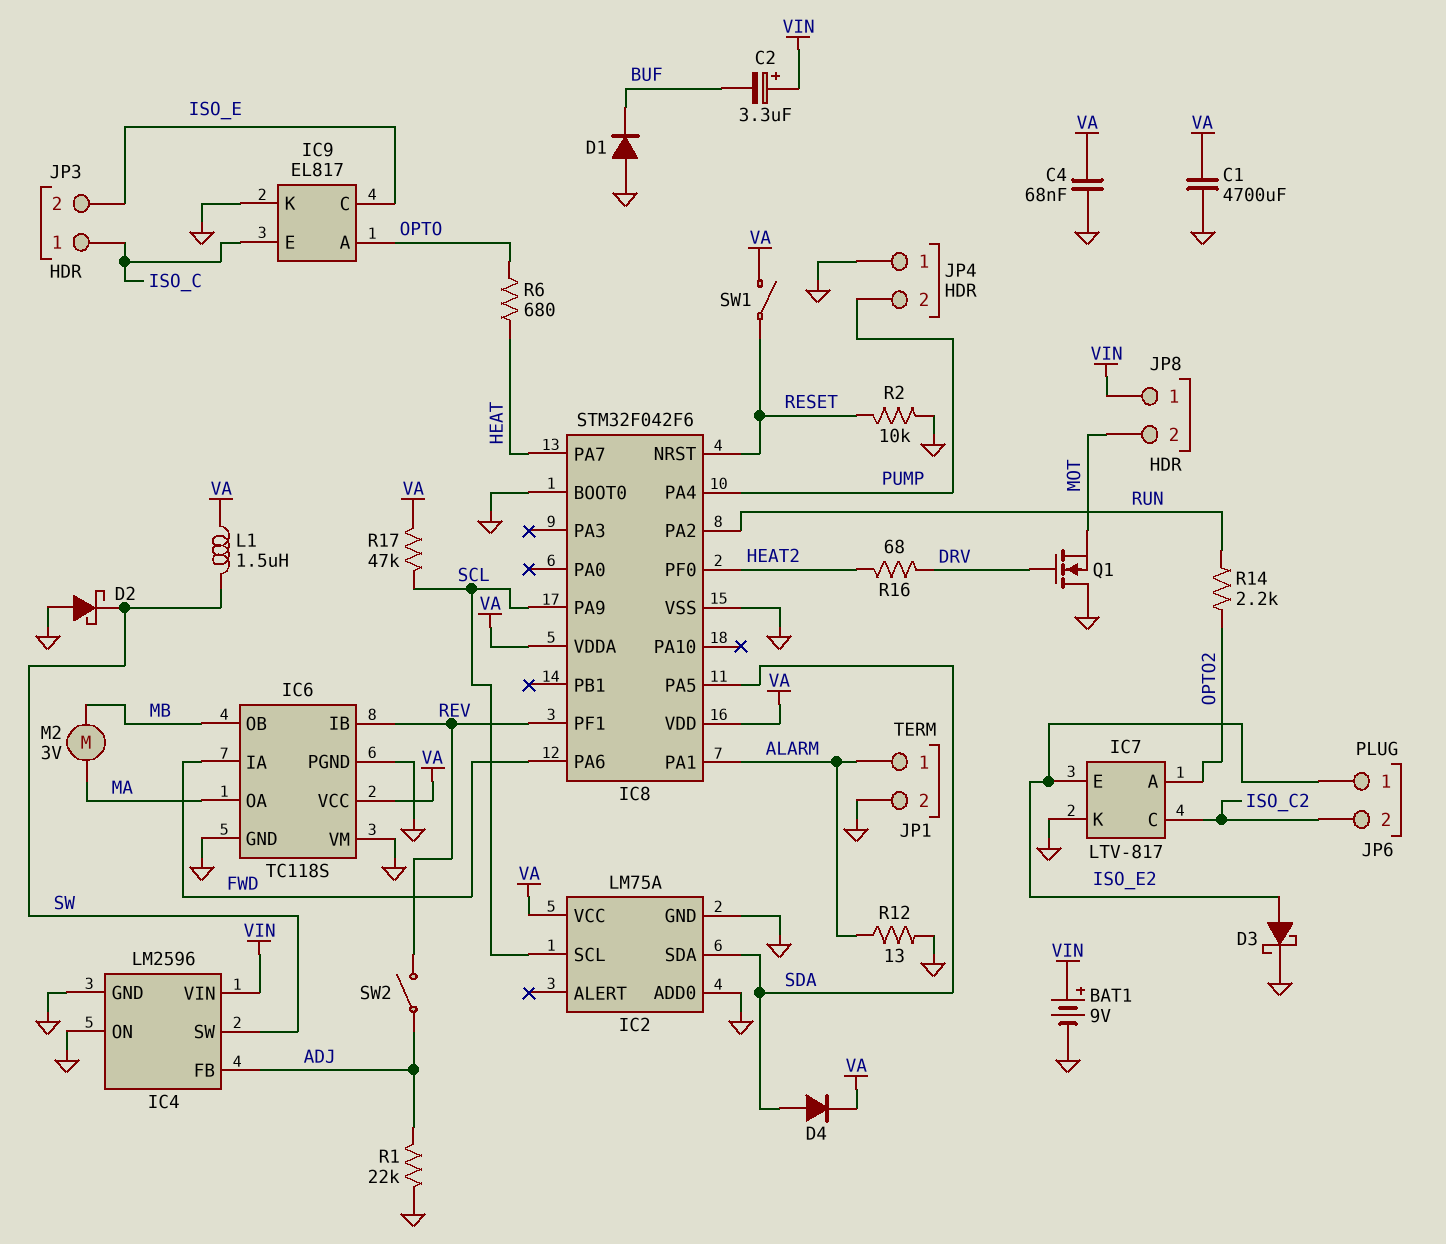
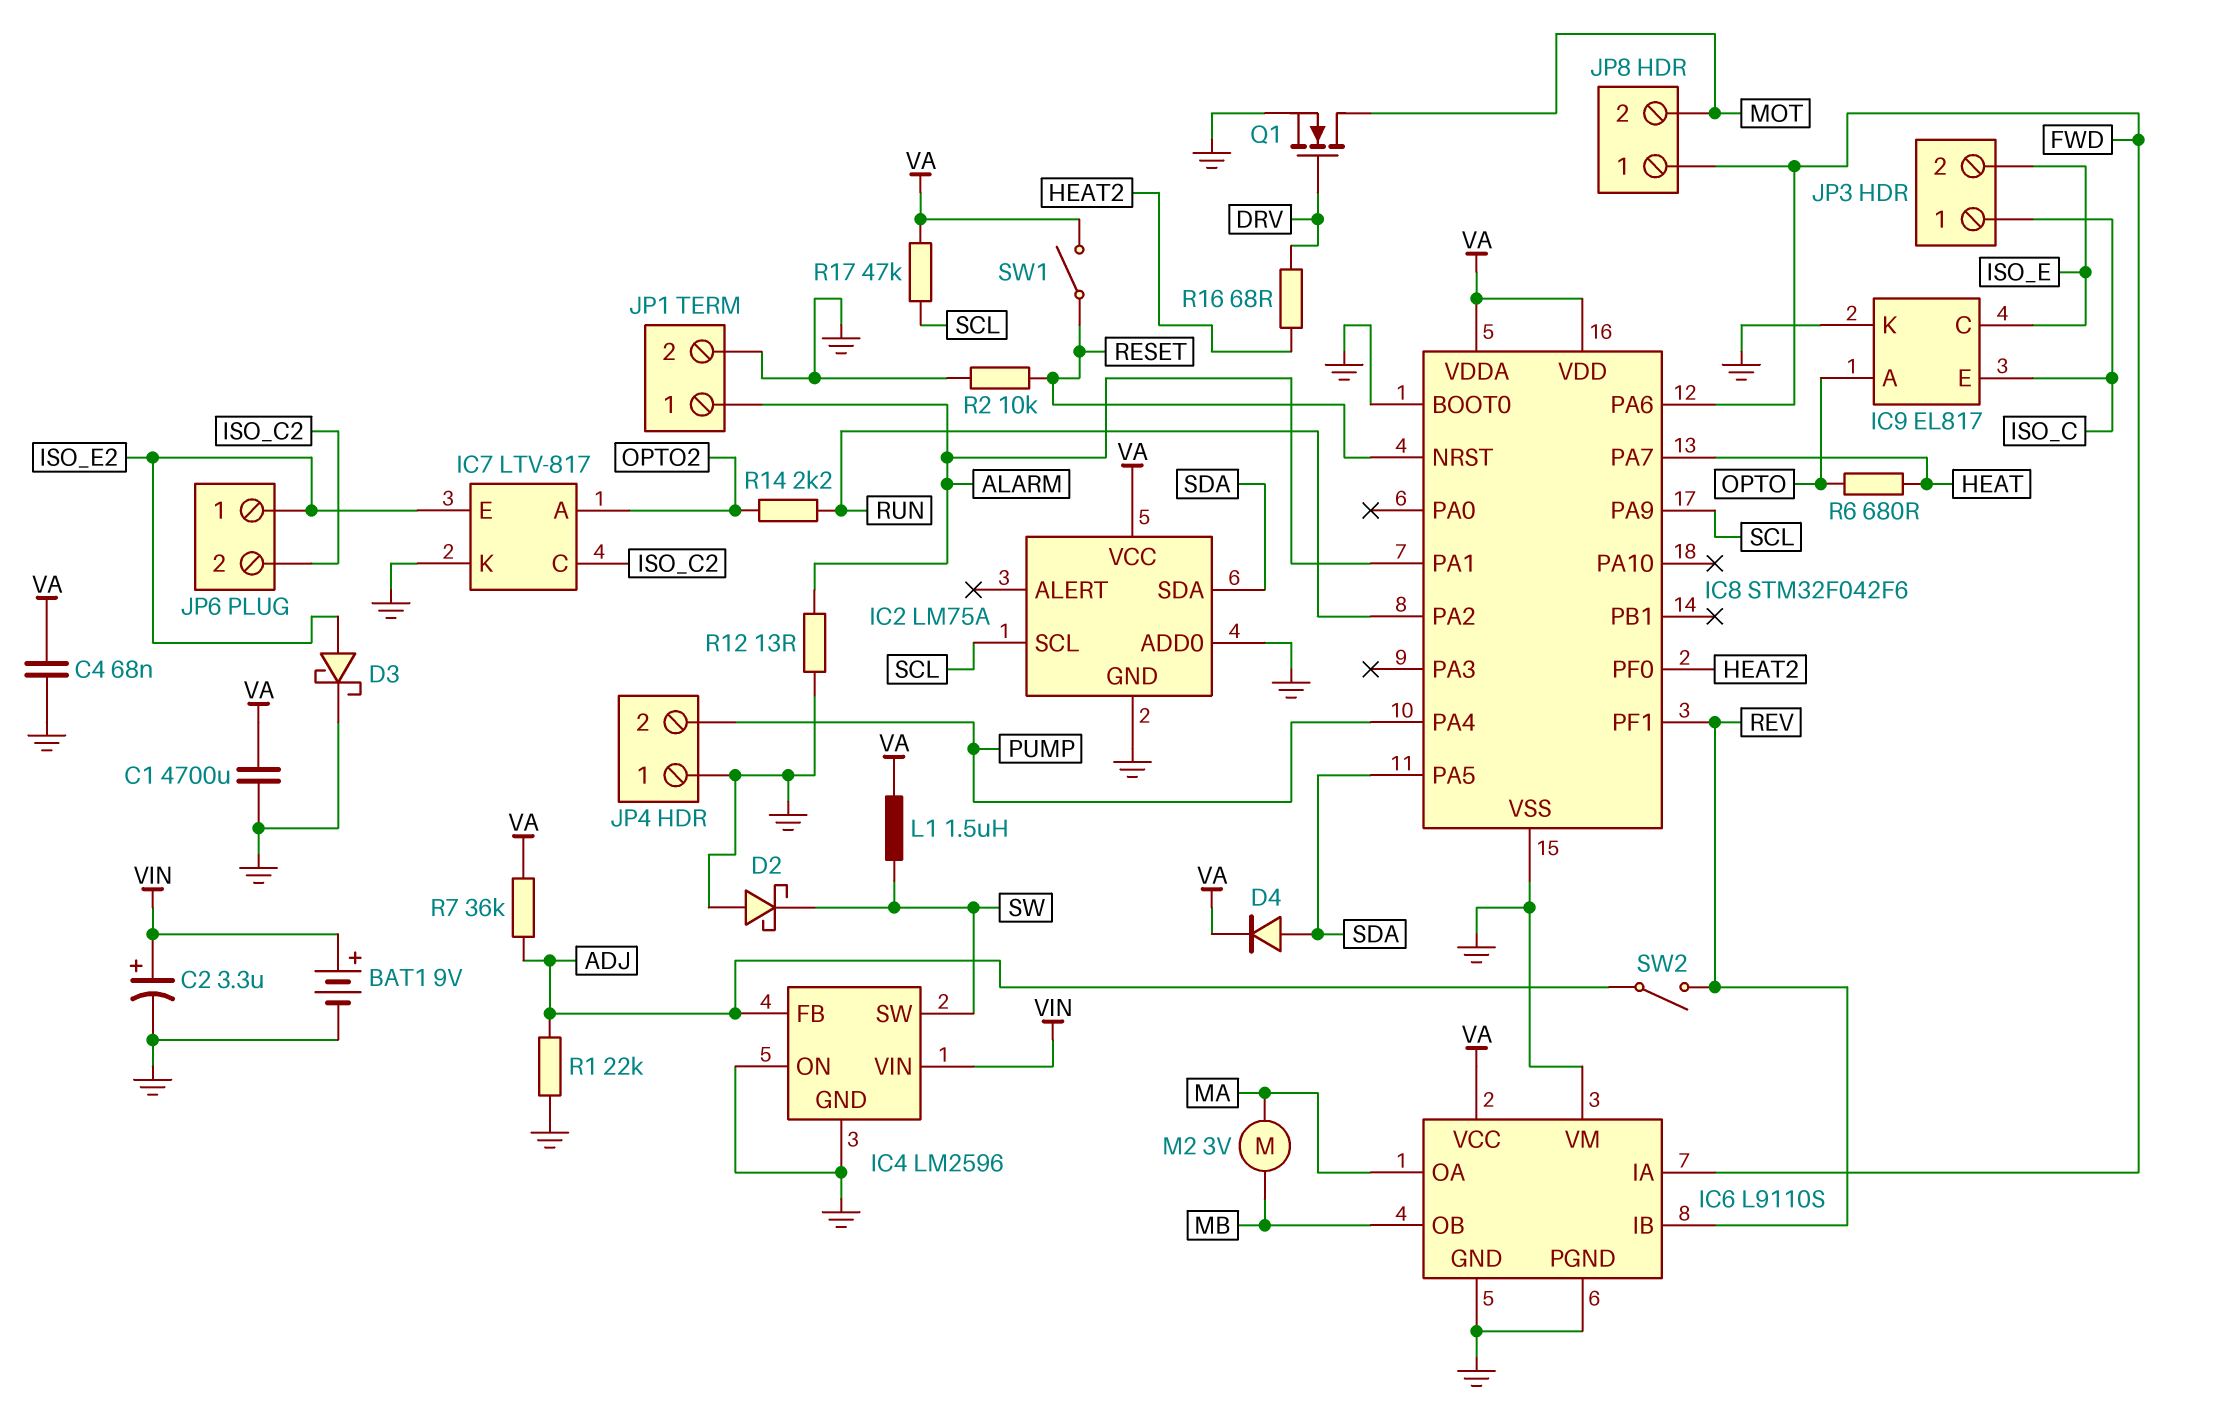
C2: 3.3uF (plus VIN, minus BUF) -> 3.3uF (plus VIN, minus GND)
D1: diode (A GND, K BUF) -> none
IC6: TC118S -> L9110S
JP8 pin 1: VIN -> FWD
Q1: NMOS (G DRV, D GND, S MOT) -> NMOS (G DRV, D MOT, S GND)
R7: none -> 36k (ADJ, VA)

